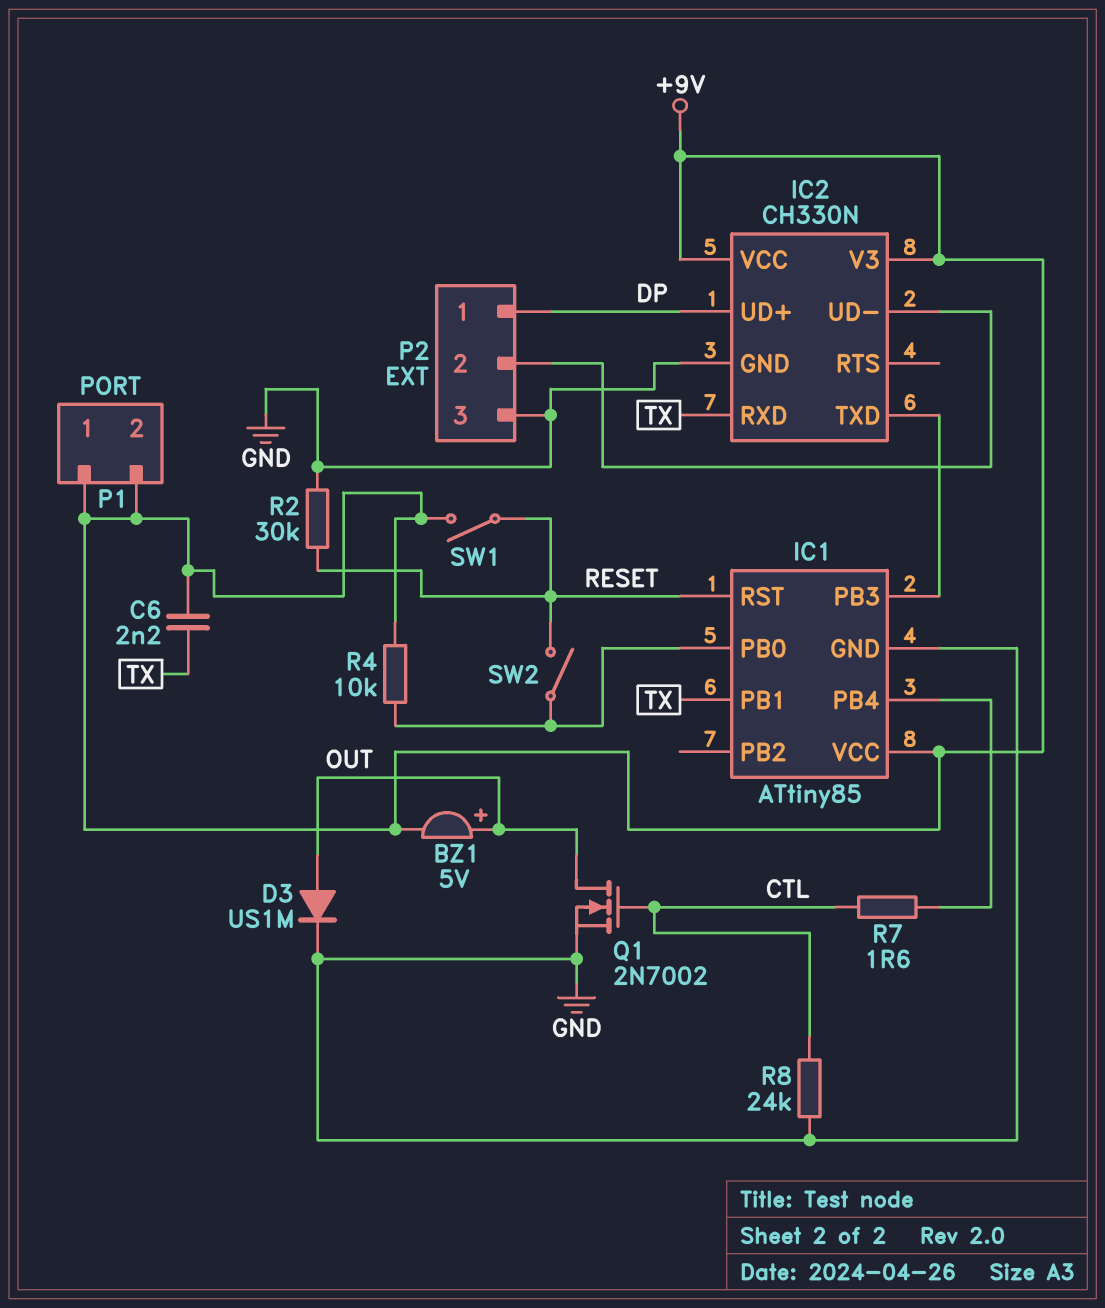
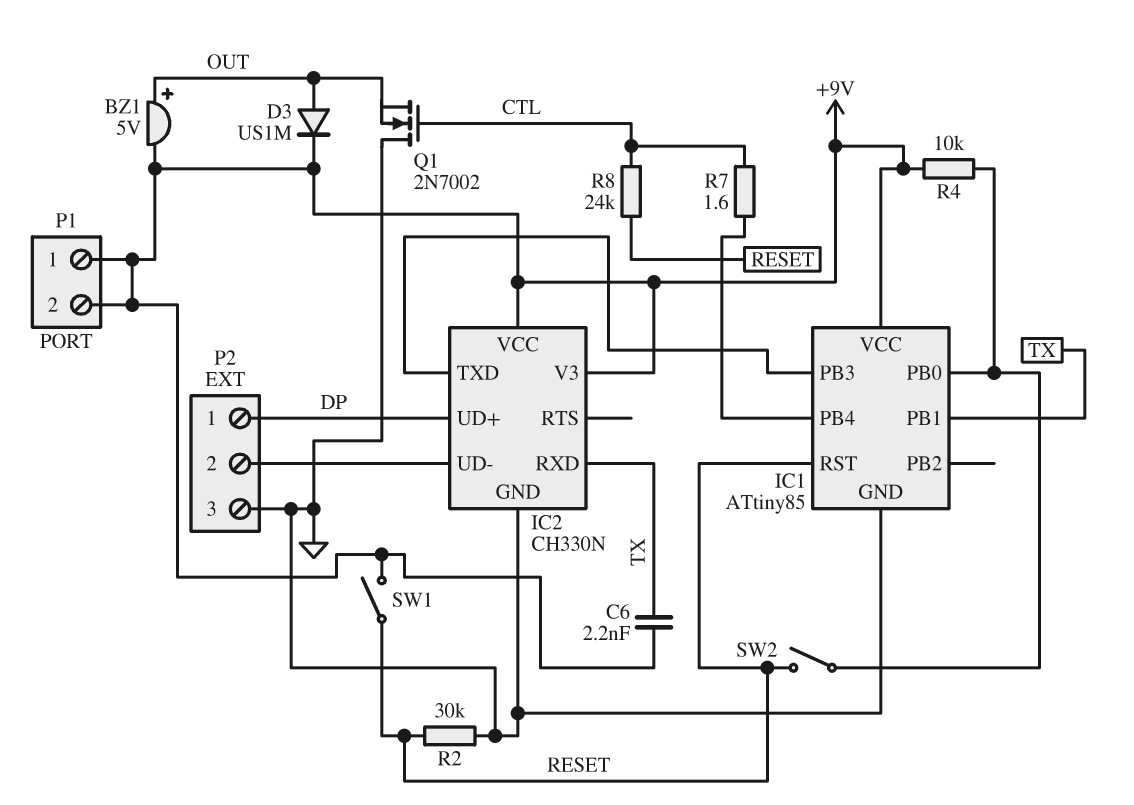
D3: diode US1M (A OUT, K GND) -> diode US1M (A OUT, K +9V)
Q1: NMOS 2N7002 (G CTL, D OUT, S GND) -> NMOS 2N7002 (G CTL, D GND, S OUT)
R8: 24k (CTL, GND) -> 24k (CTL, RESET)

